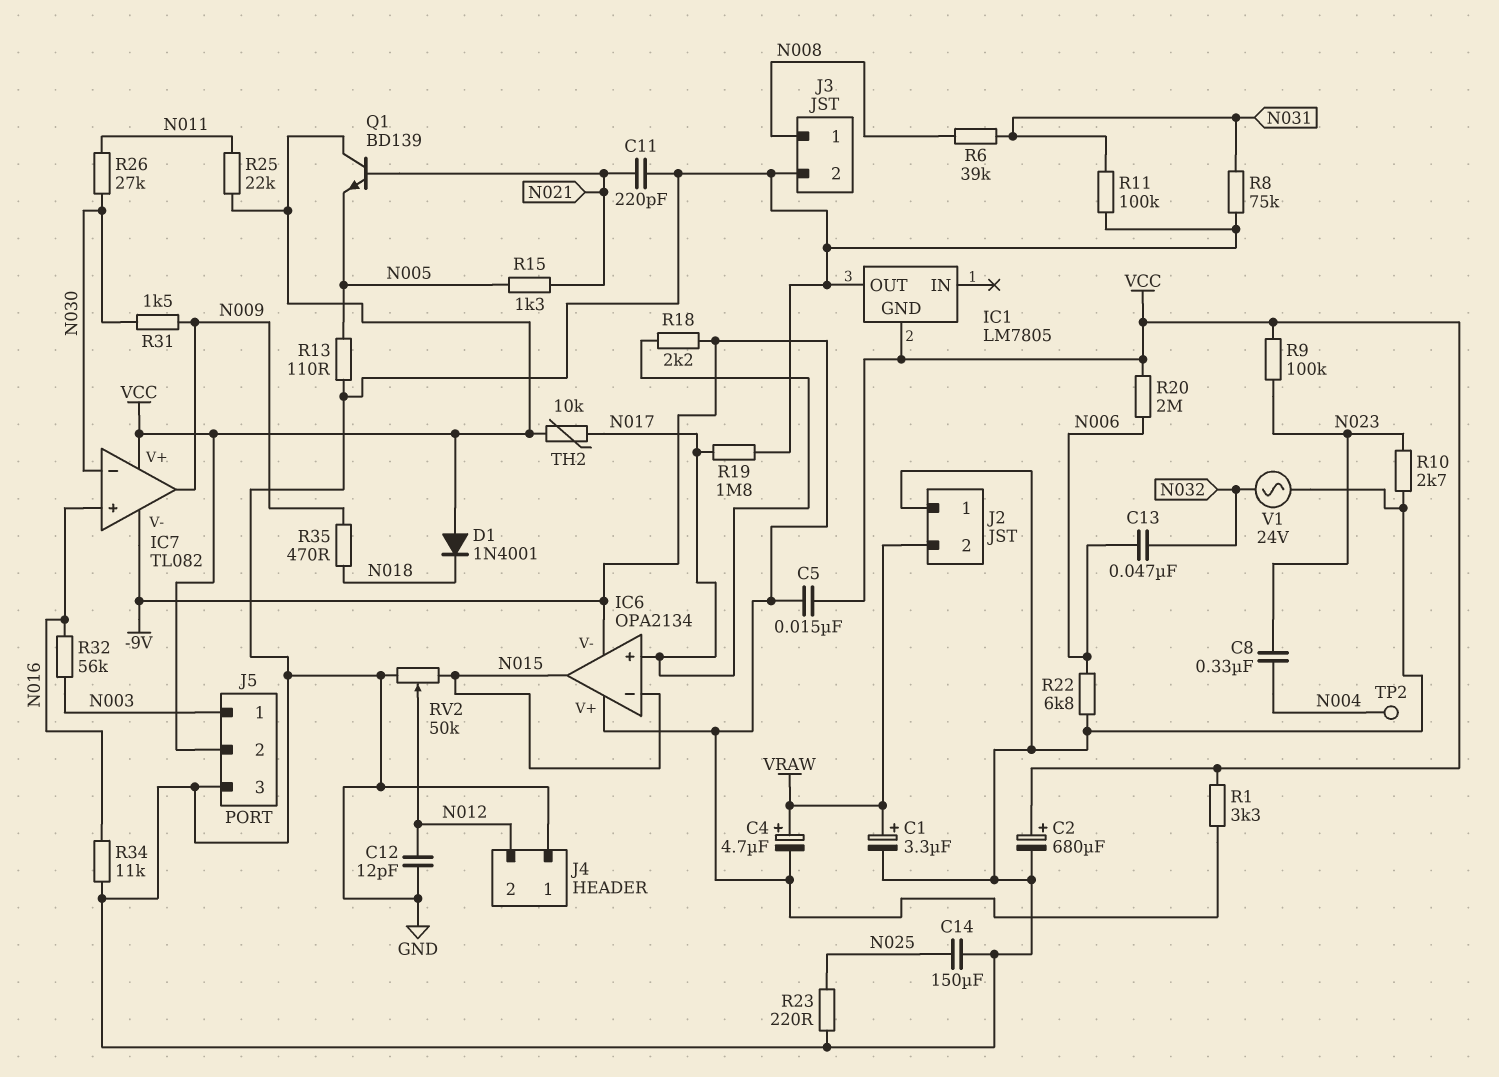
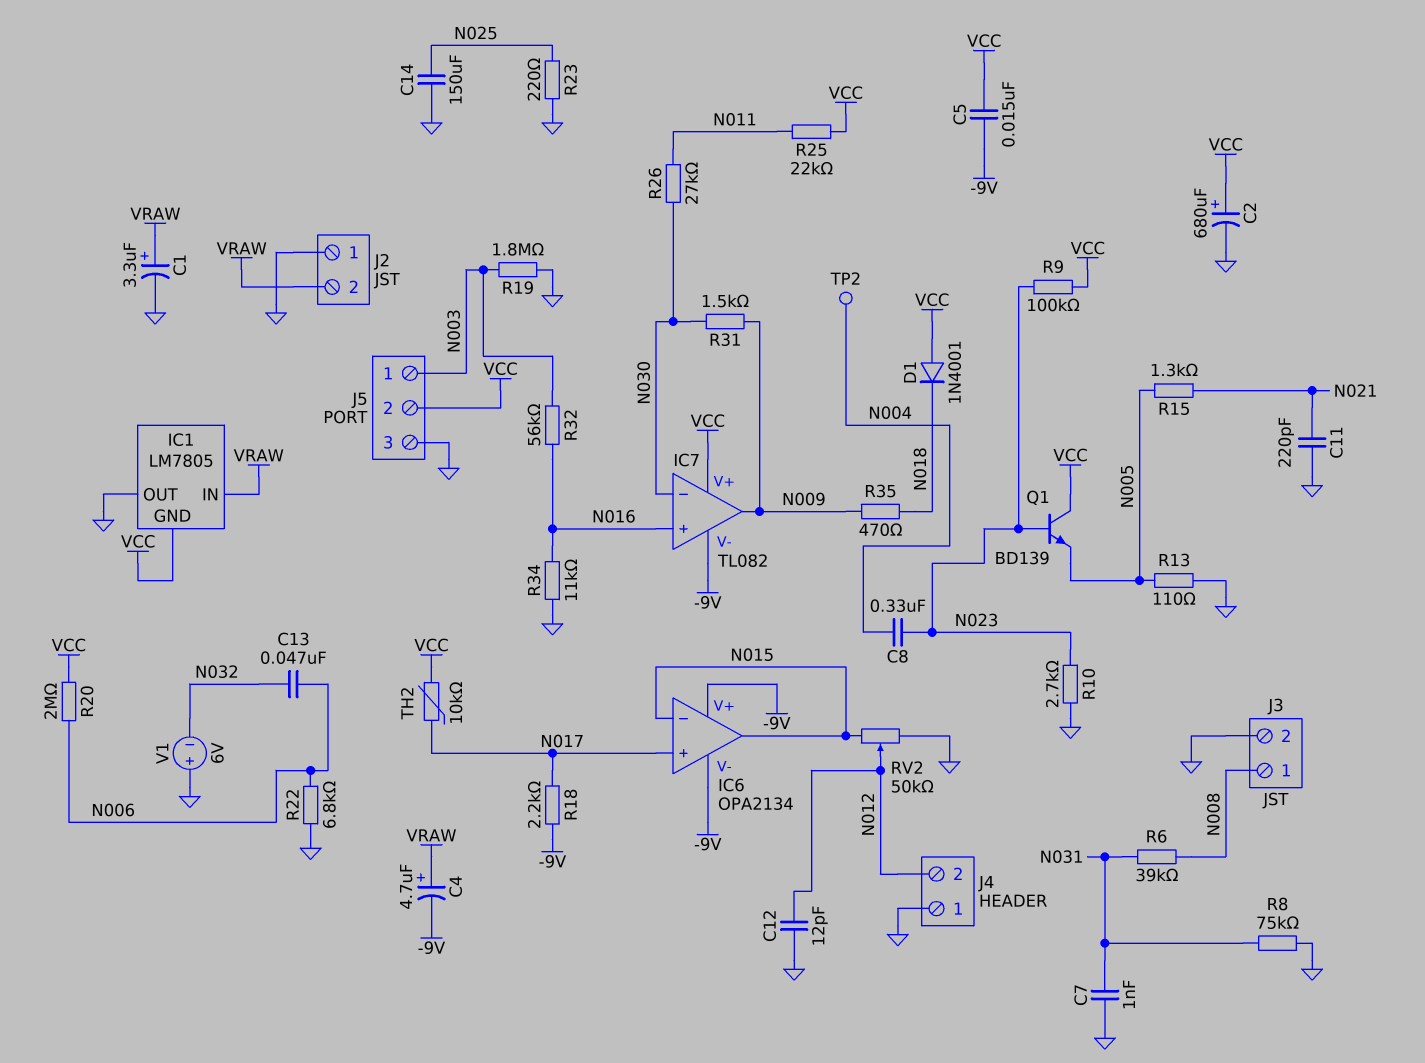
C7: none -> 1nF (GND, N031)
IC1 pin IN: none -> VRAW
Q1: NPN BD139 (B N021, C VCC, E N005) -> NPN BD139 (B N023, C VCC, E N005)
R1: 3.3k (-9V, VCC) -> none
R11: 100k (GND, N031) -> none
R19: 1.8M (GND, N017) -> 1.8M (GND, N003)
V1: AC 24V (GND, N032) -> 6V (plus GND, minus N032)

